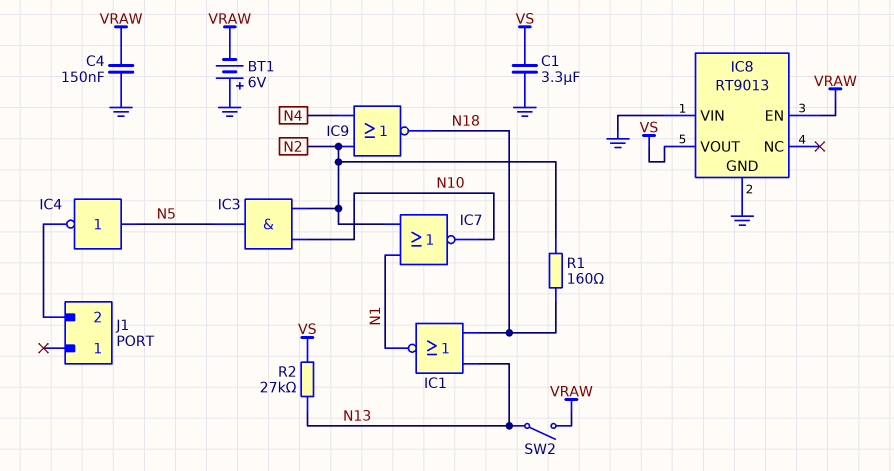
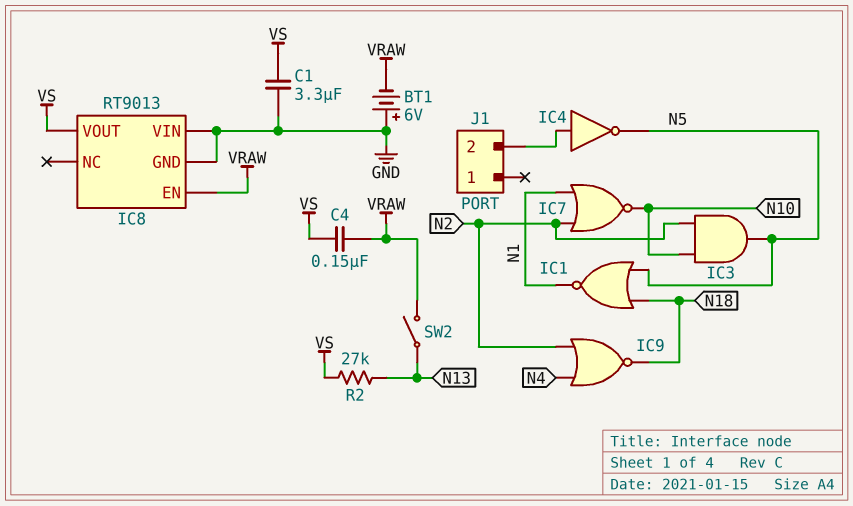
C4: 150nF (GND, VRAW) -> 150nF (VRAW, VS)
IC1: NOR (in N13, in N18, out N1) -> NOR (in N5, in N18, out N1)
IC4: NOT (in N5, out J1/2) -> NOT (in J1/2, out N5)
R1: 160 (N2, N18) -> none

